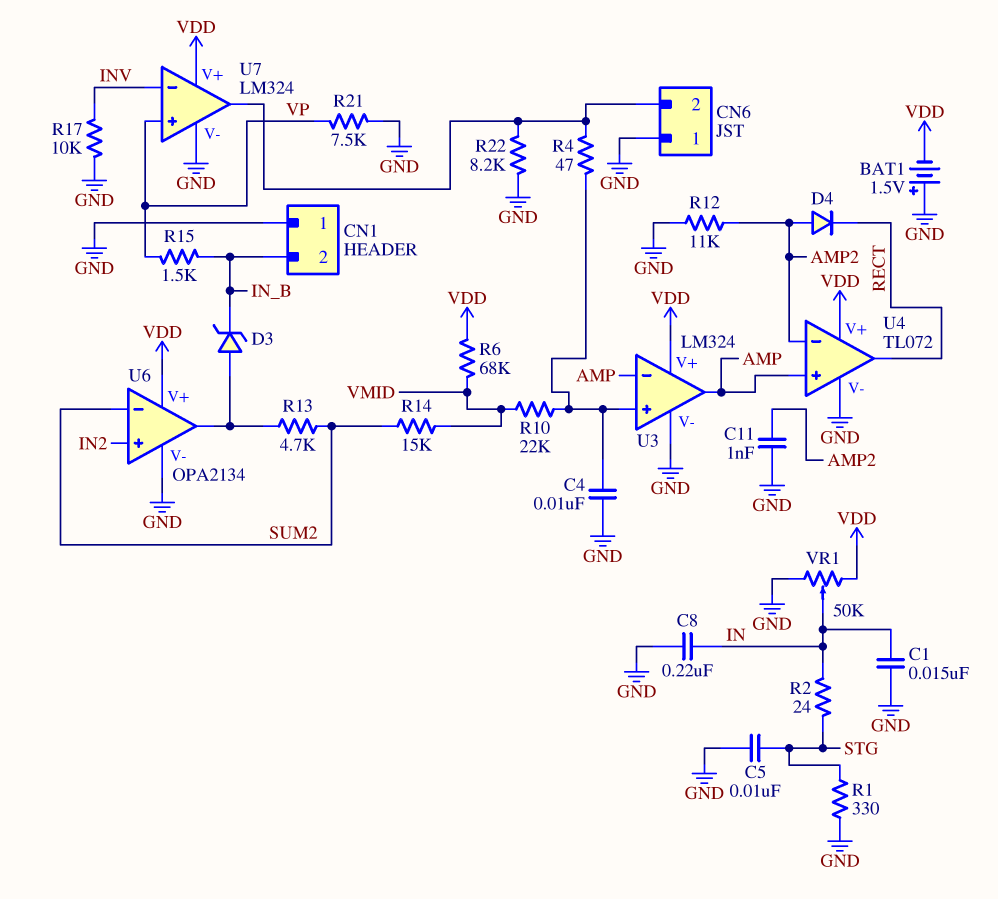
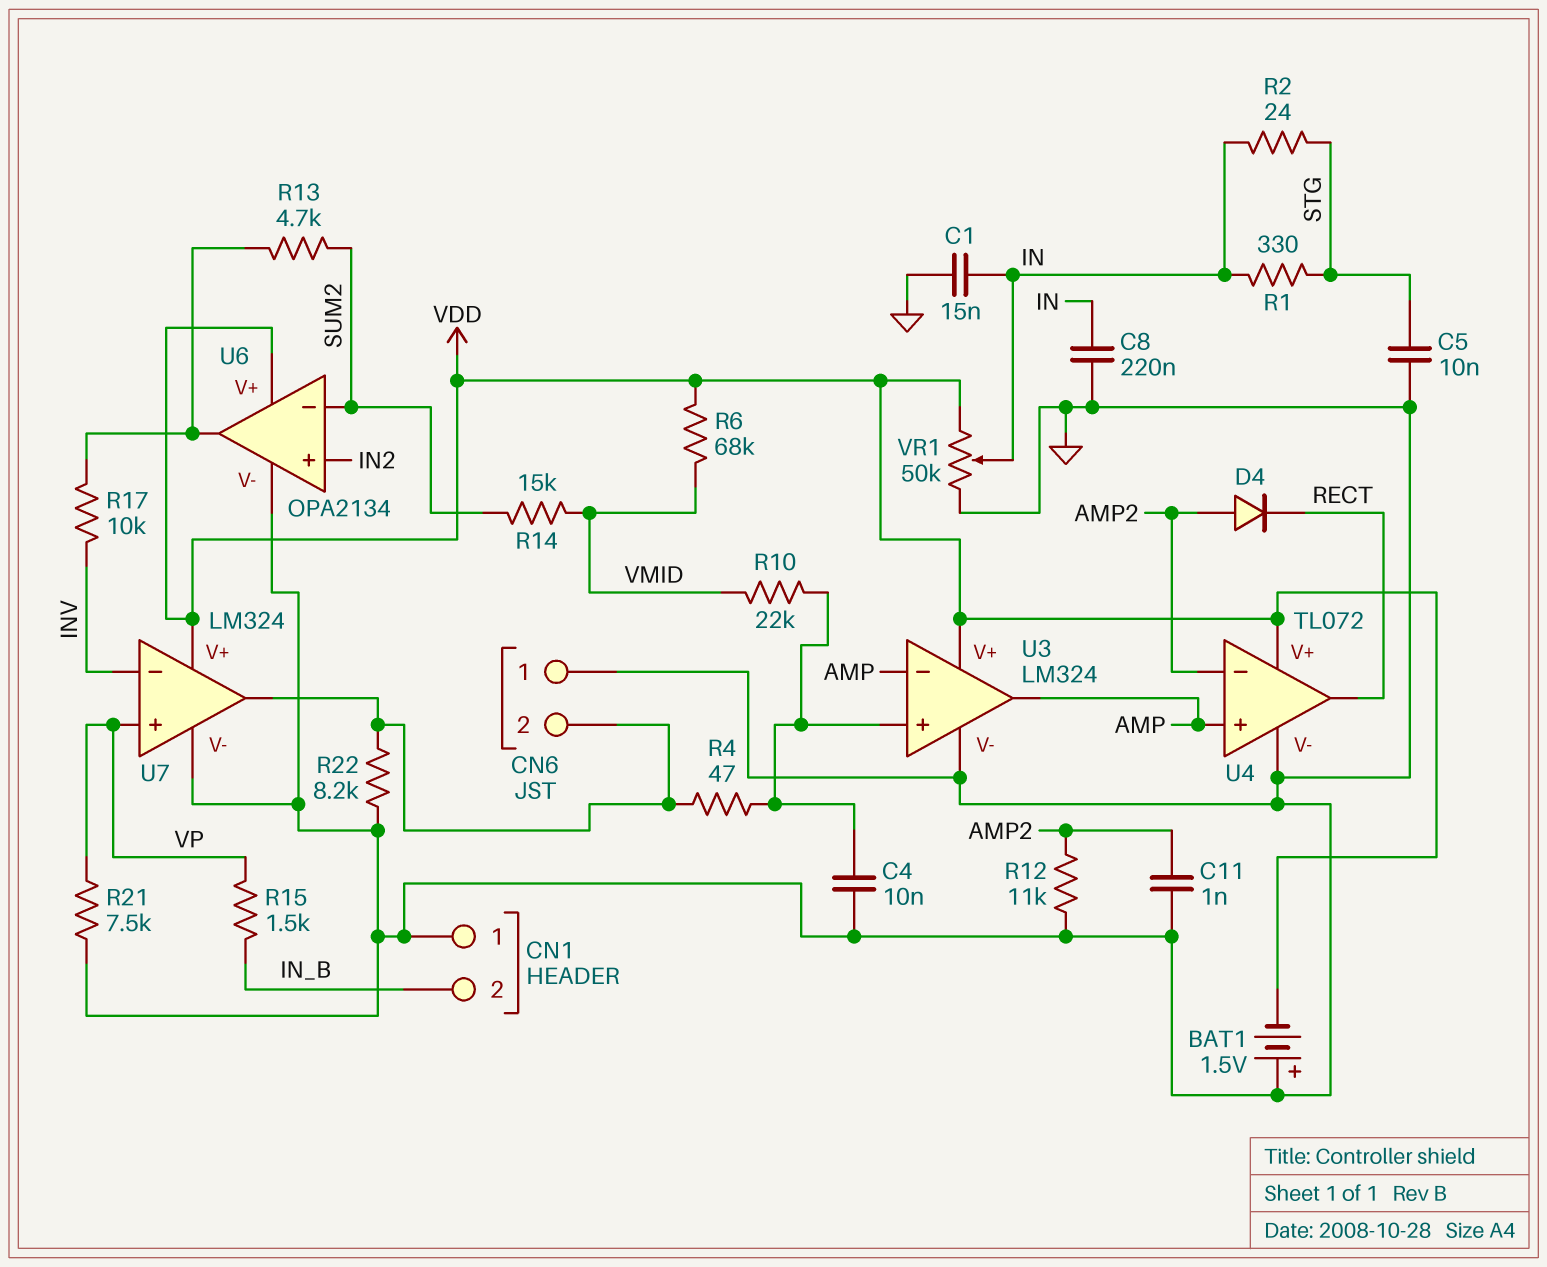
D3: zener (A U6/out, K IN_B) -> none
R1: 330 (GND, STG) -> 330 (IN, STG)
R17: 10k (GND, INV) -> 10k (INV, U6/out)

